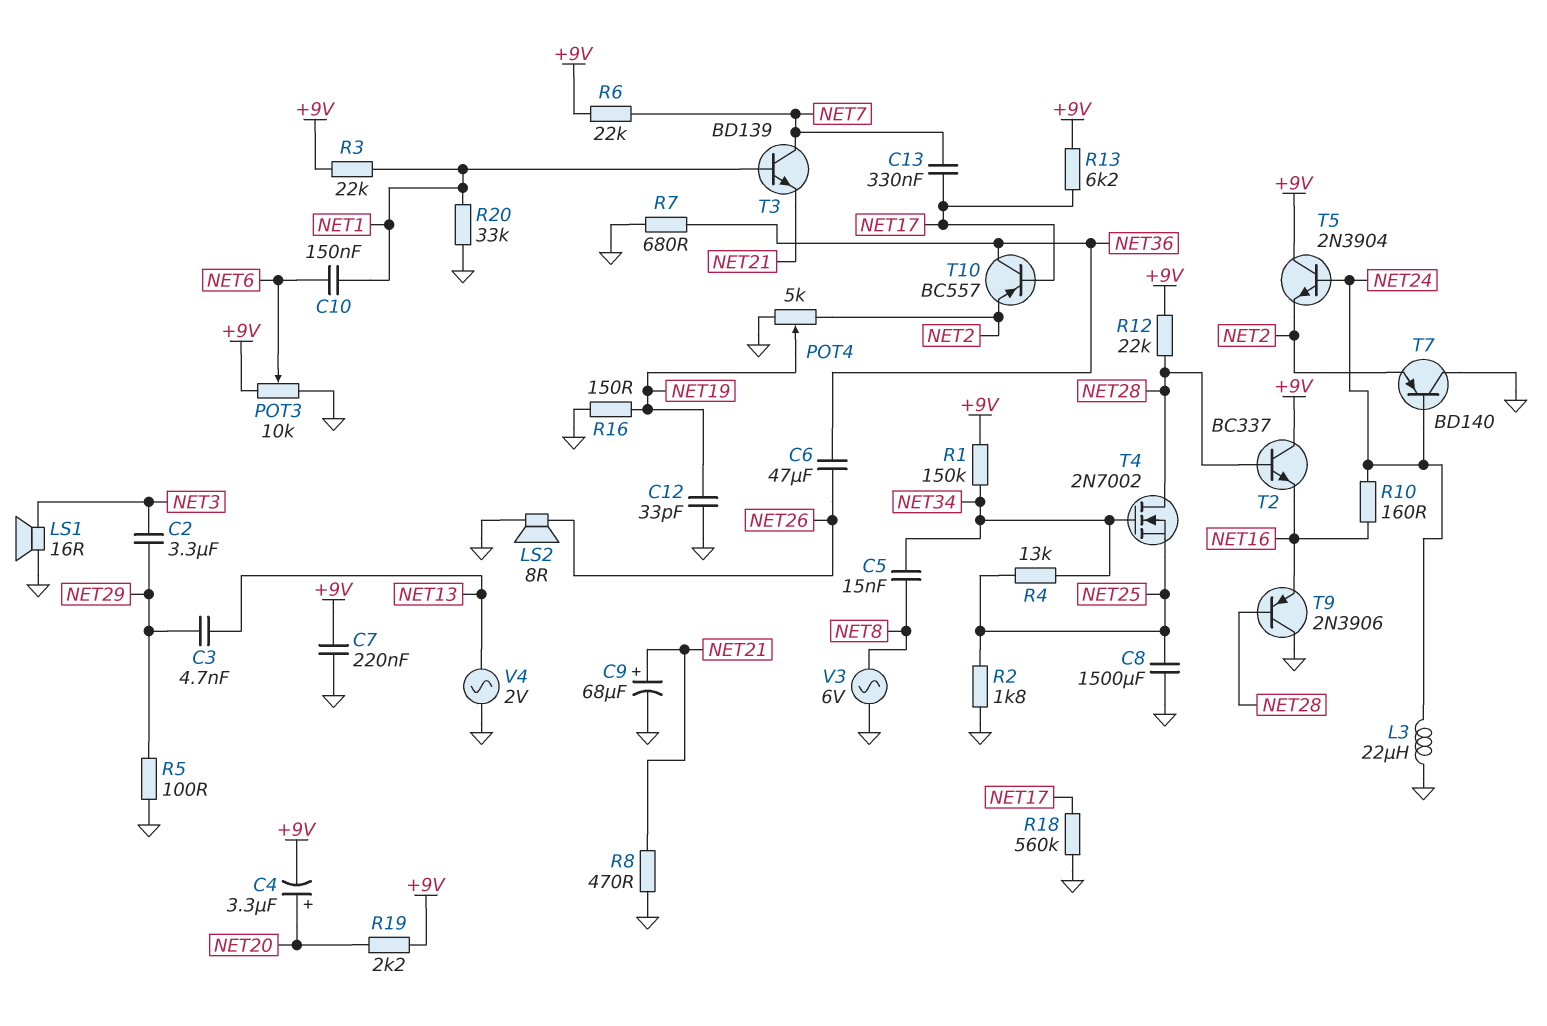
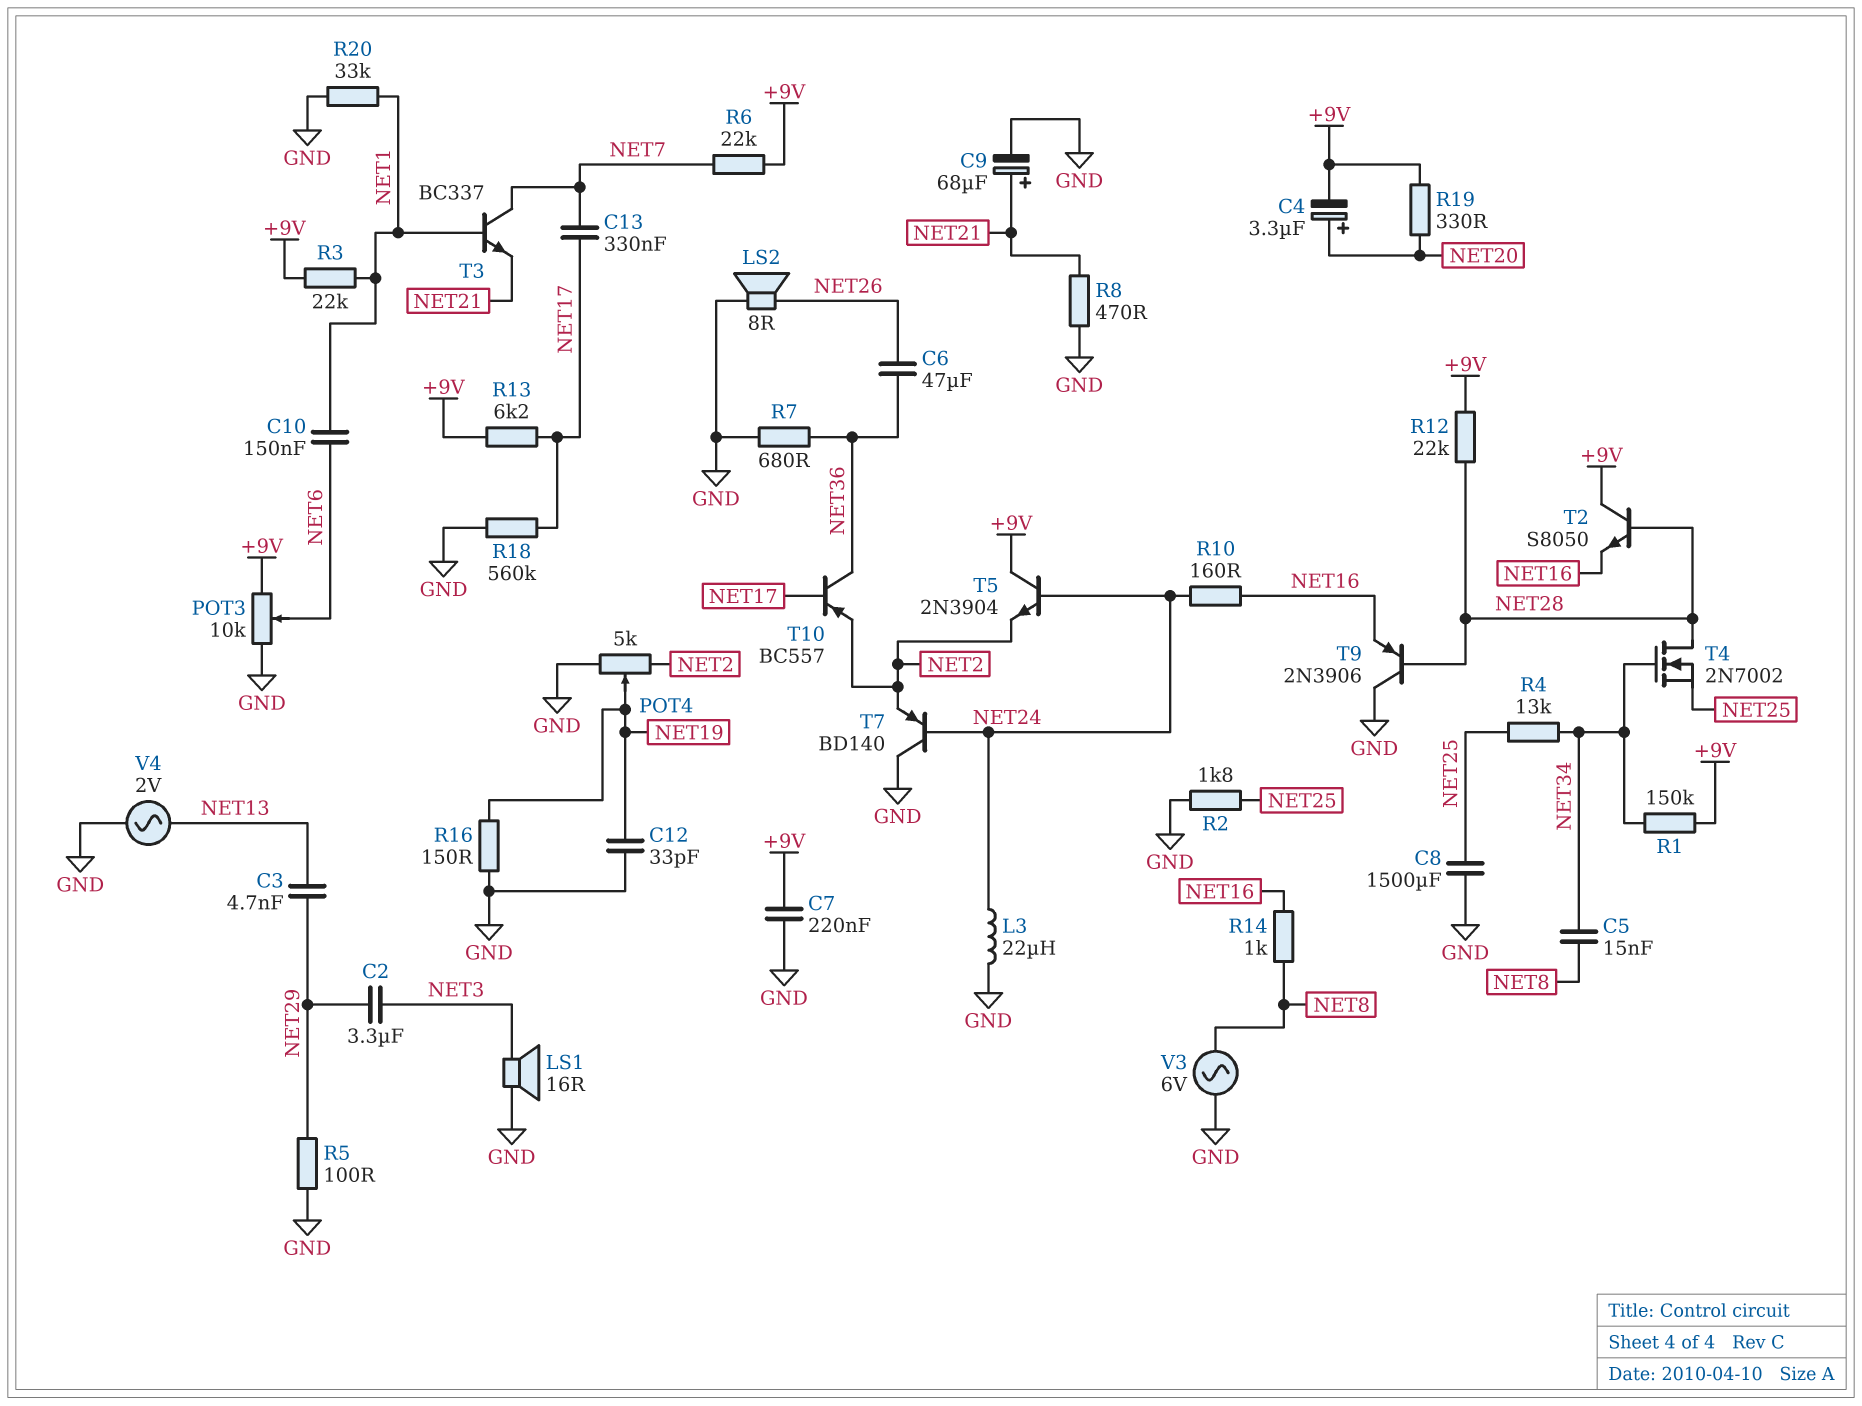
R14: none -> 1k (NET8, NET16)
R19: 2.2k (+9V, NET20) -> 330 (+9V, NET20)
T2: NPN BC337 (B NET28, C +9V, E NET16) -> NPN S8050 (B NET28, C +9V, E NET16)
T3: NPN BD139 (B NET1, C NET7, E NET21) -> NPN BC337 (B NET1, C NET7, E NET21)

